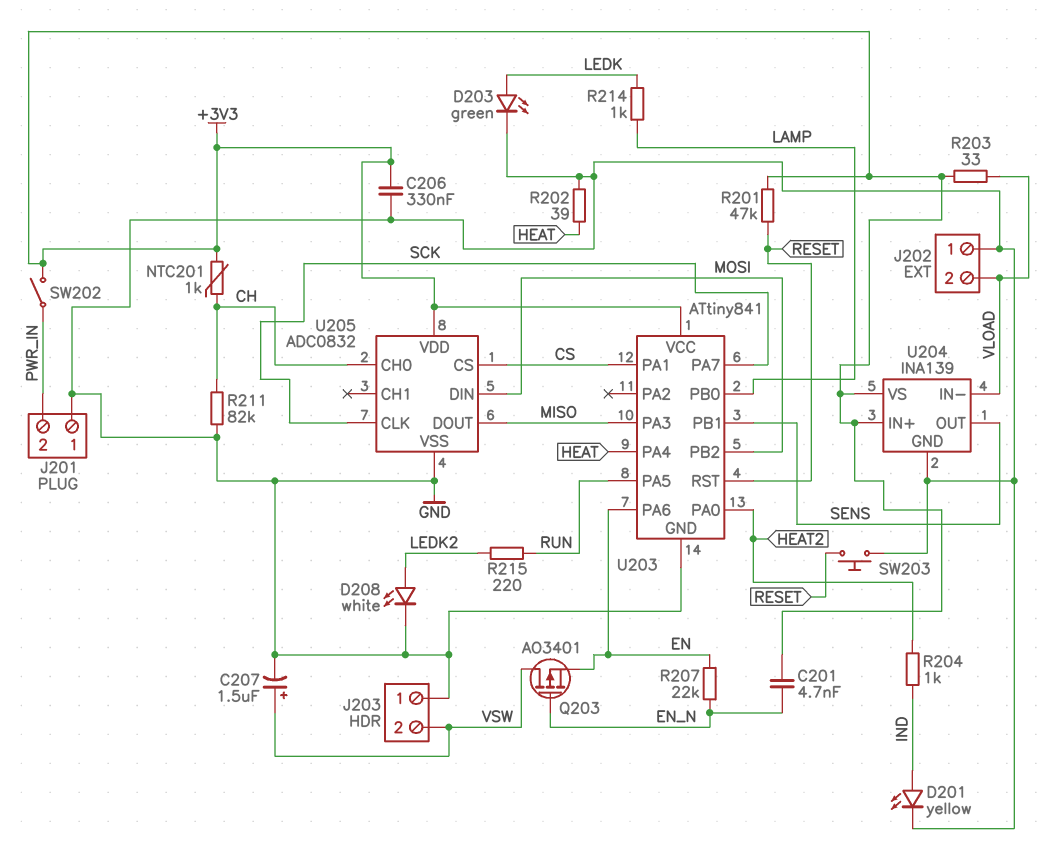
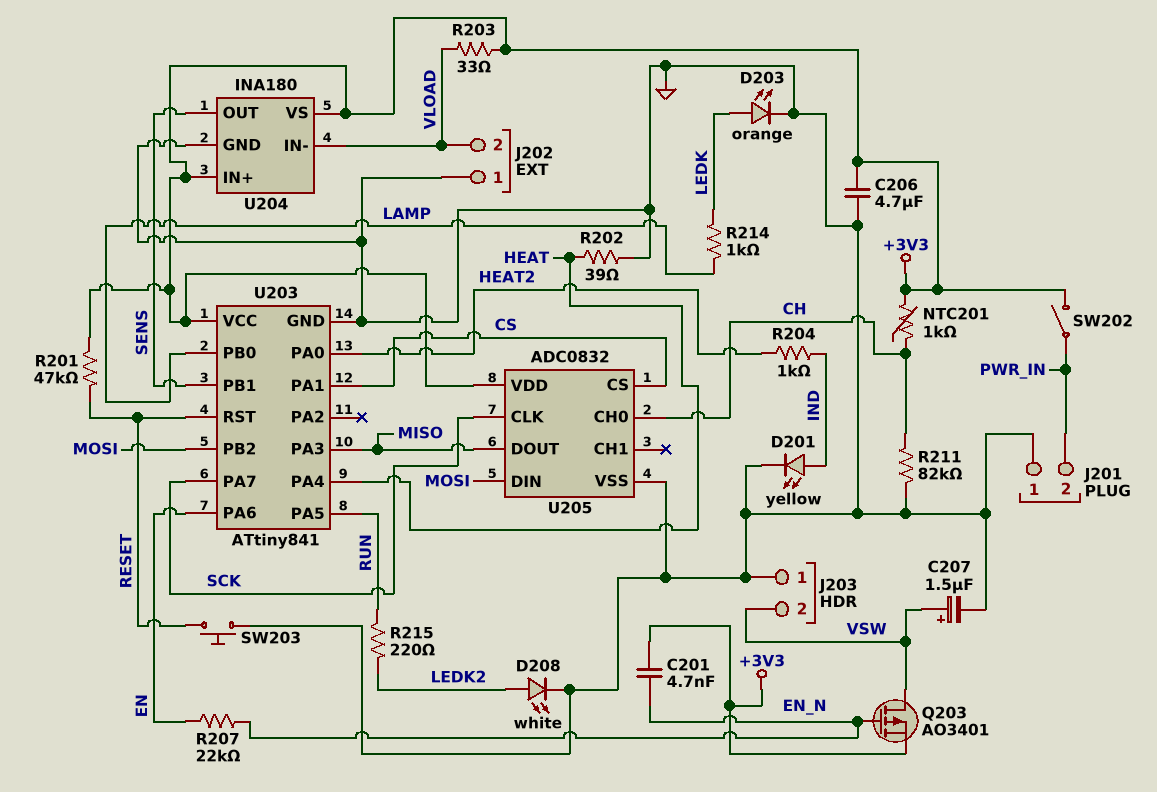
C206: 330nF (+3V3, GND) -> 4.7uF (+3V3, GND)
D203: LED green (A LEDK, K GND) -> LED orange (A LEDK, K GND)
Q203: PMOS AO3401 (G EN_N, D VSW, S EN) -> PMOS AO3401 (G EN_N, D VSW, S +3V3)
U204: INA139 -> INA180

